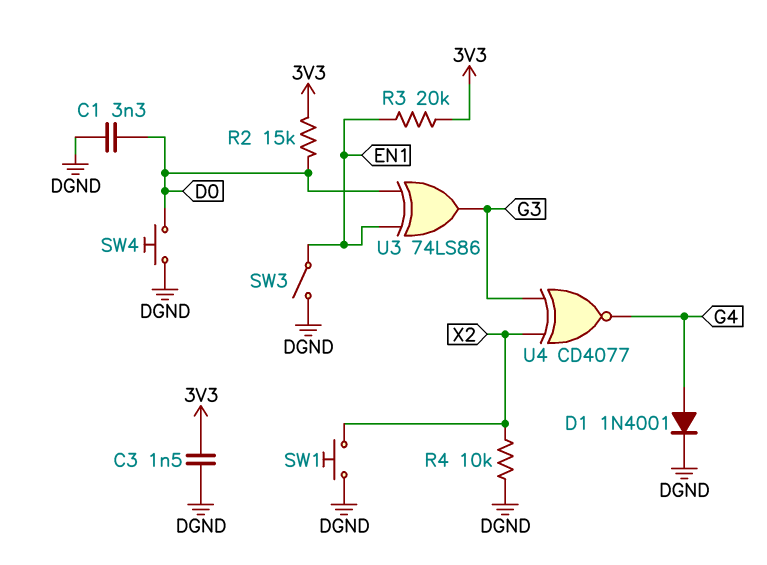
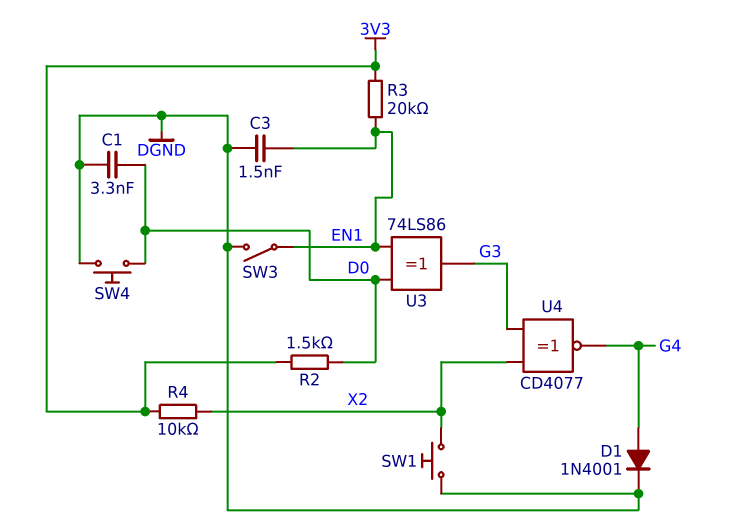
C3: 1.5nF (3V3, DGND) -> 1.5nF (DGND, EN1)
R2: 15k (3V3, D0) -> 1.5k (3V3, D0)
R4: 10k (DGND, X2) -> 10k (3V3, X2)

